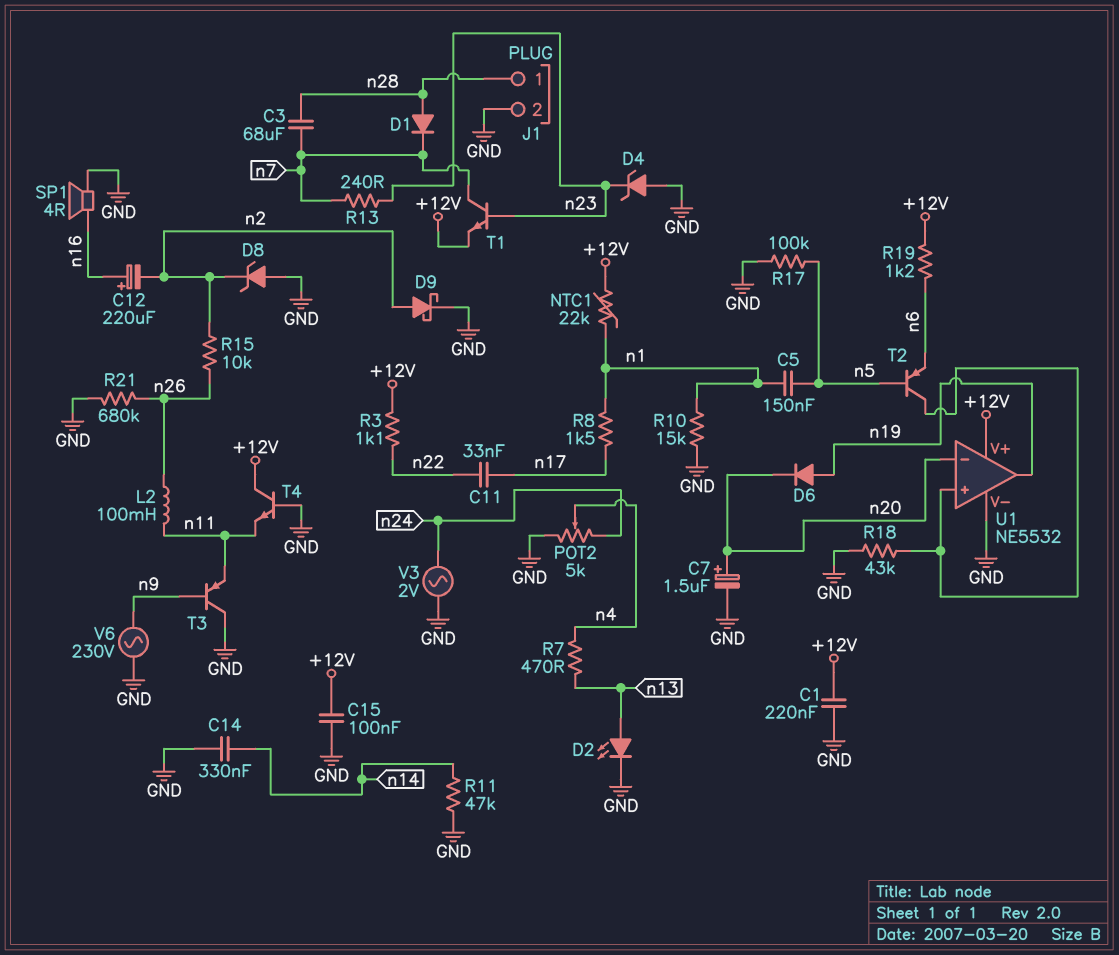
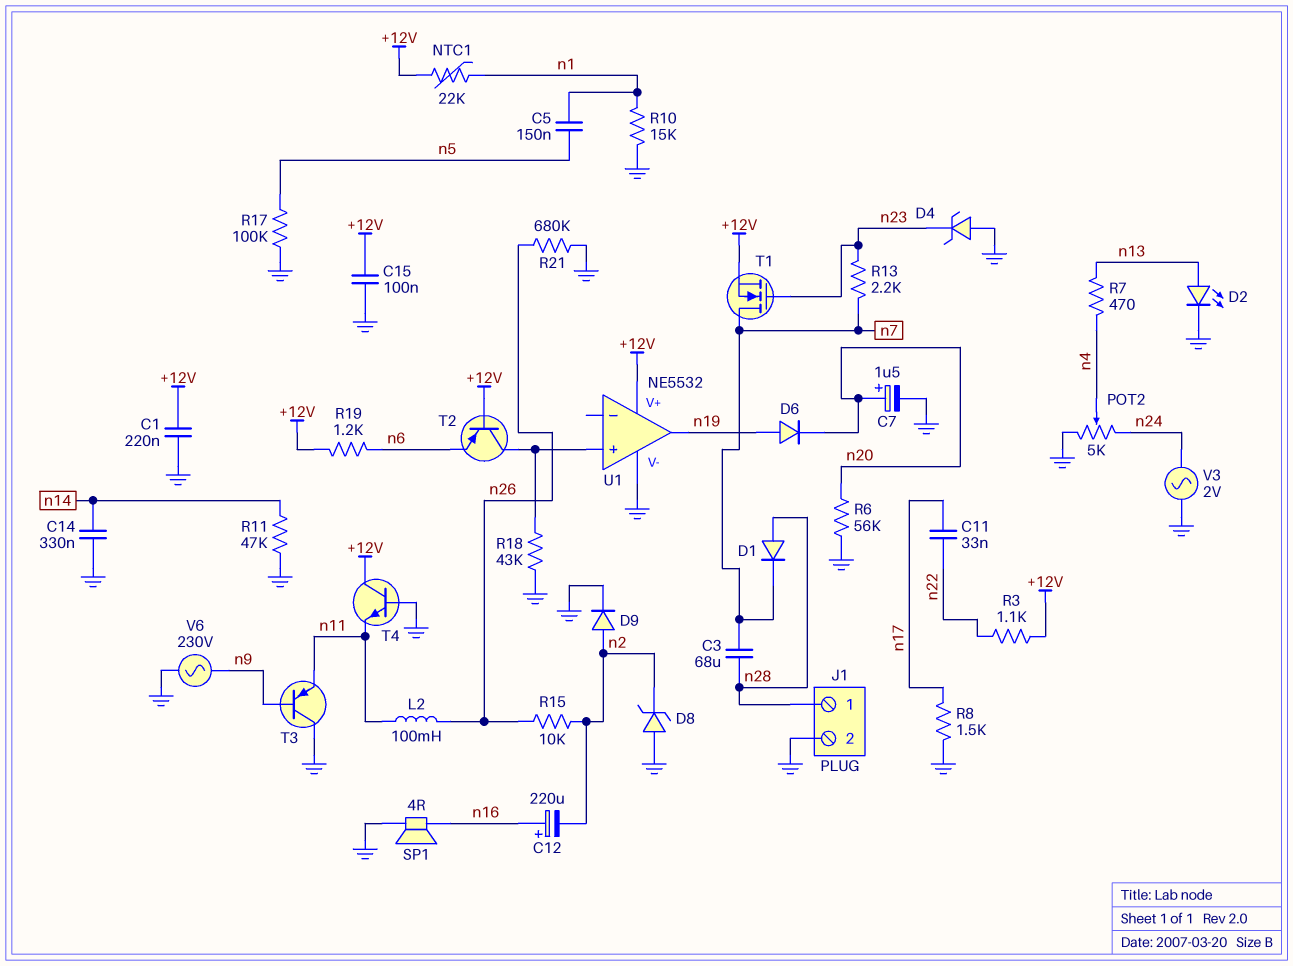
D9: schottky (A n2, K GND) -> diode (A n2, K GND)
R6: none -> 56k (GND, n20)
R8: 1.5k (n1, n17) -> 1.5k (GND, n17)
R13: 240 (n7, n23) -> 2.2k (n7, n23)
T1: NPN (B n23, C n7, E +12V) -> NMOS (G n23, D n7, S +12V)
T2: PNP (B n5, C U1/in+, E n6) -> PNP (B +12V, C U1/in+, E n6)
U1 pin in-: n20 -> none

